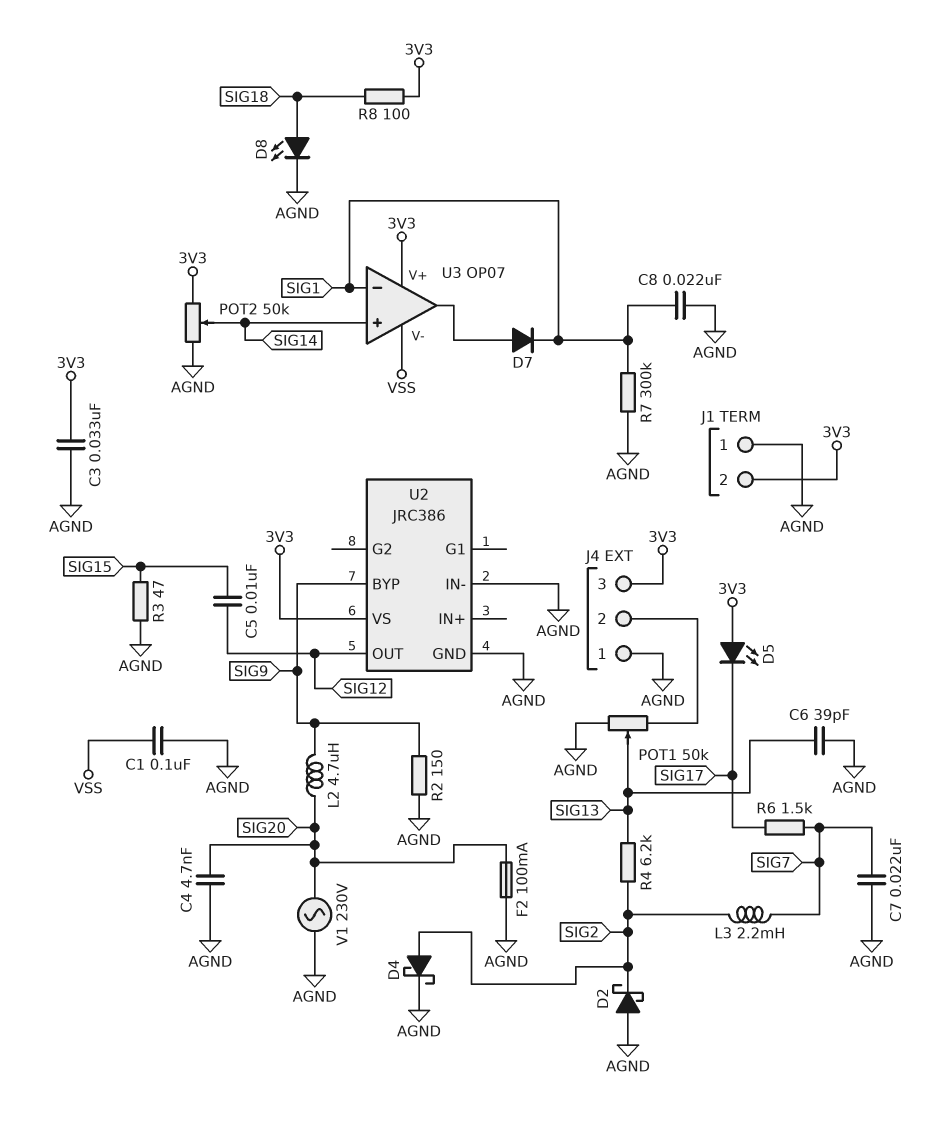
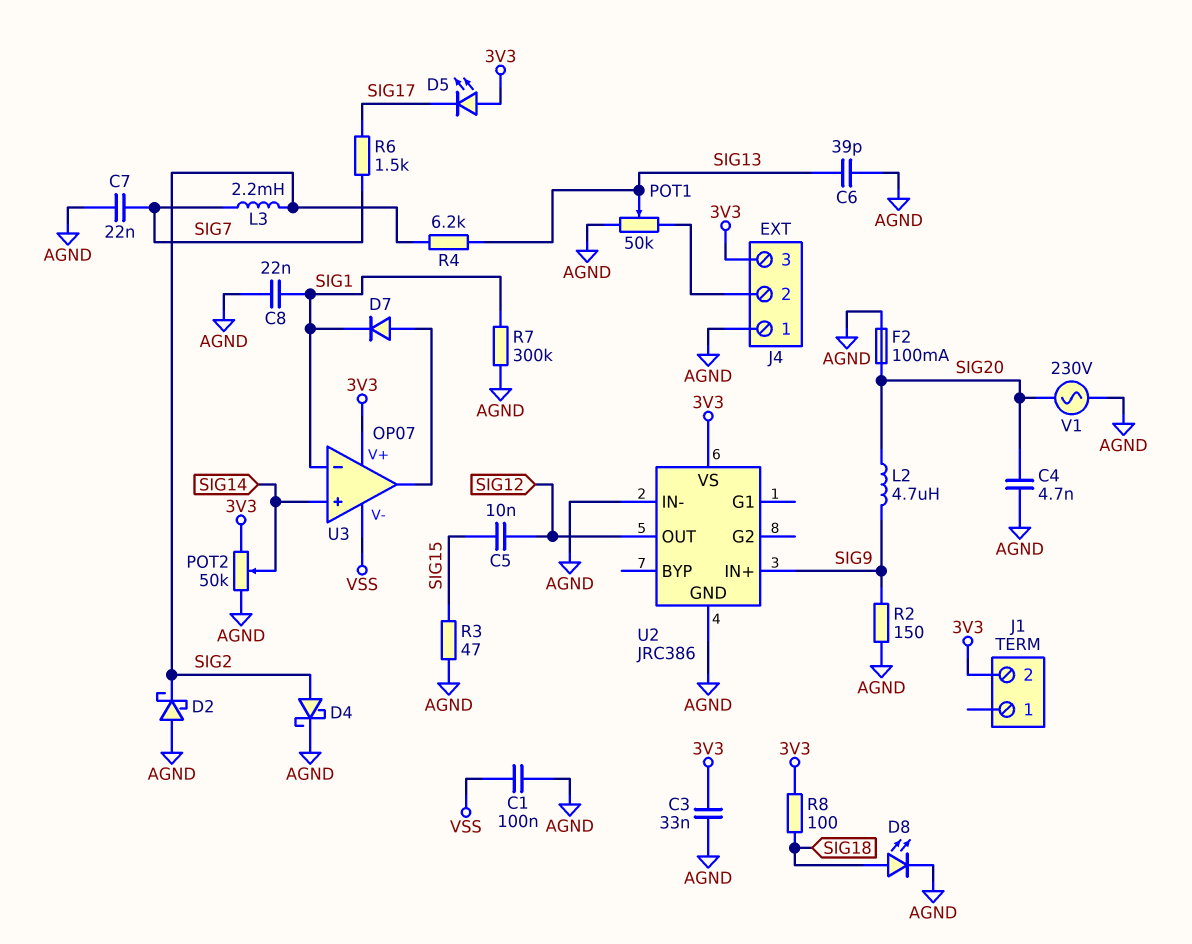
J1 pin 1: AGND -> none
U2 pin BYP: SIG9 -> none
U2 pin IN+: none -> SIG9

